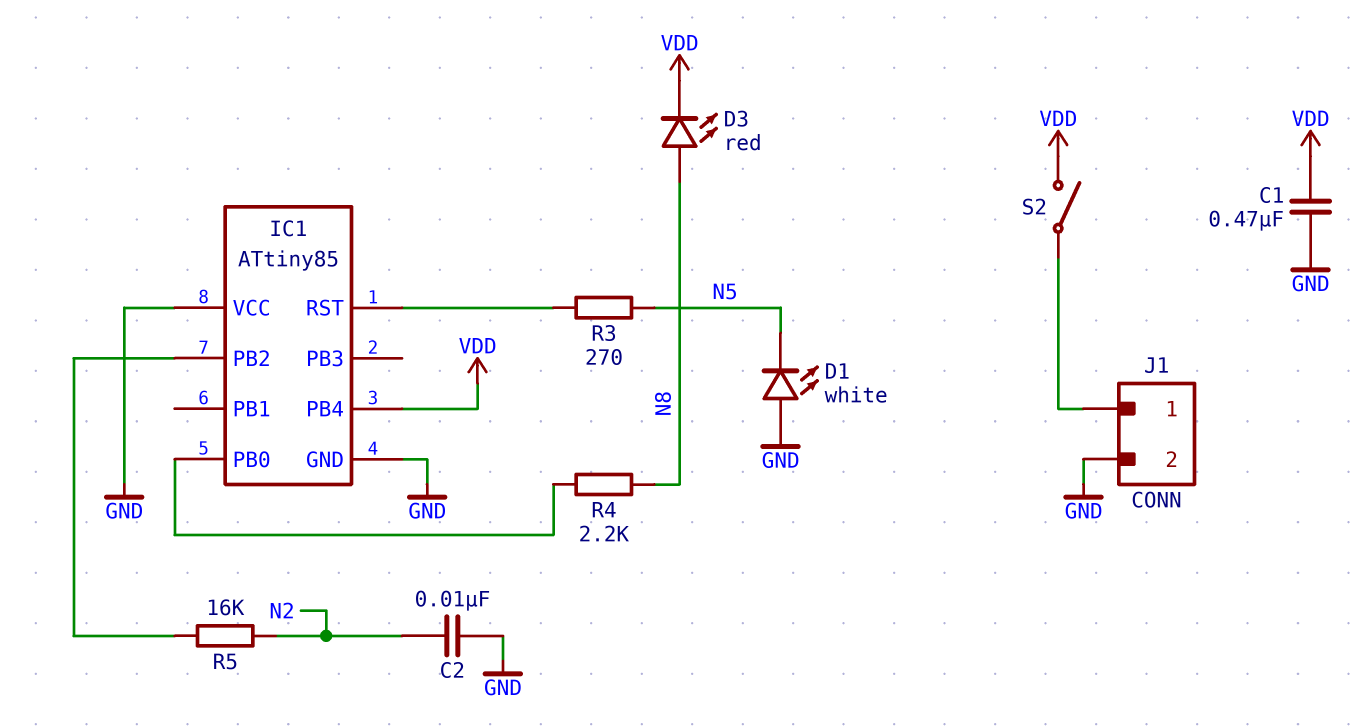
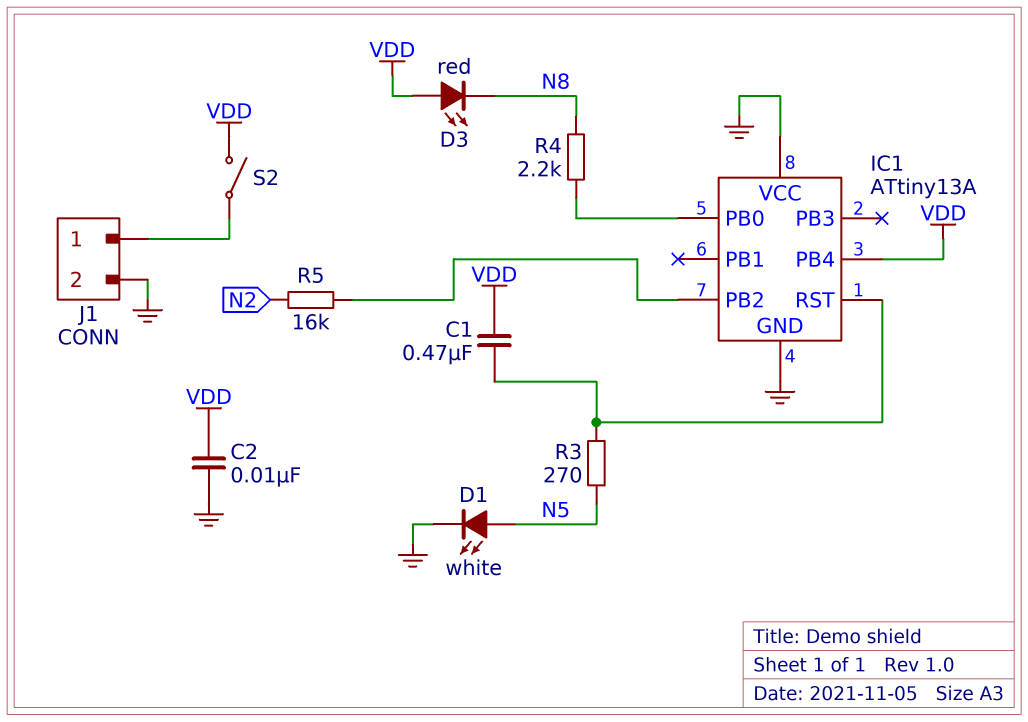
C1: 470nF (GND, VDD) -> 470nF (IC1/RST, VDD)
C2: 10nF (GND, N2) -> 10nF (GND, VDD)
D1: LED white (A GND, K N5) -> LED white (A N5, K GND)
D3: LED red (A N8, K VDD) -> LED red (A VDD, K N8)
IC1: ATtiny85 -> ATtiny13A

